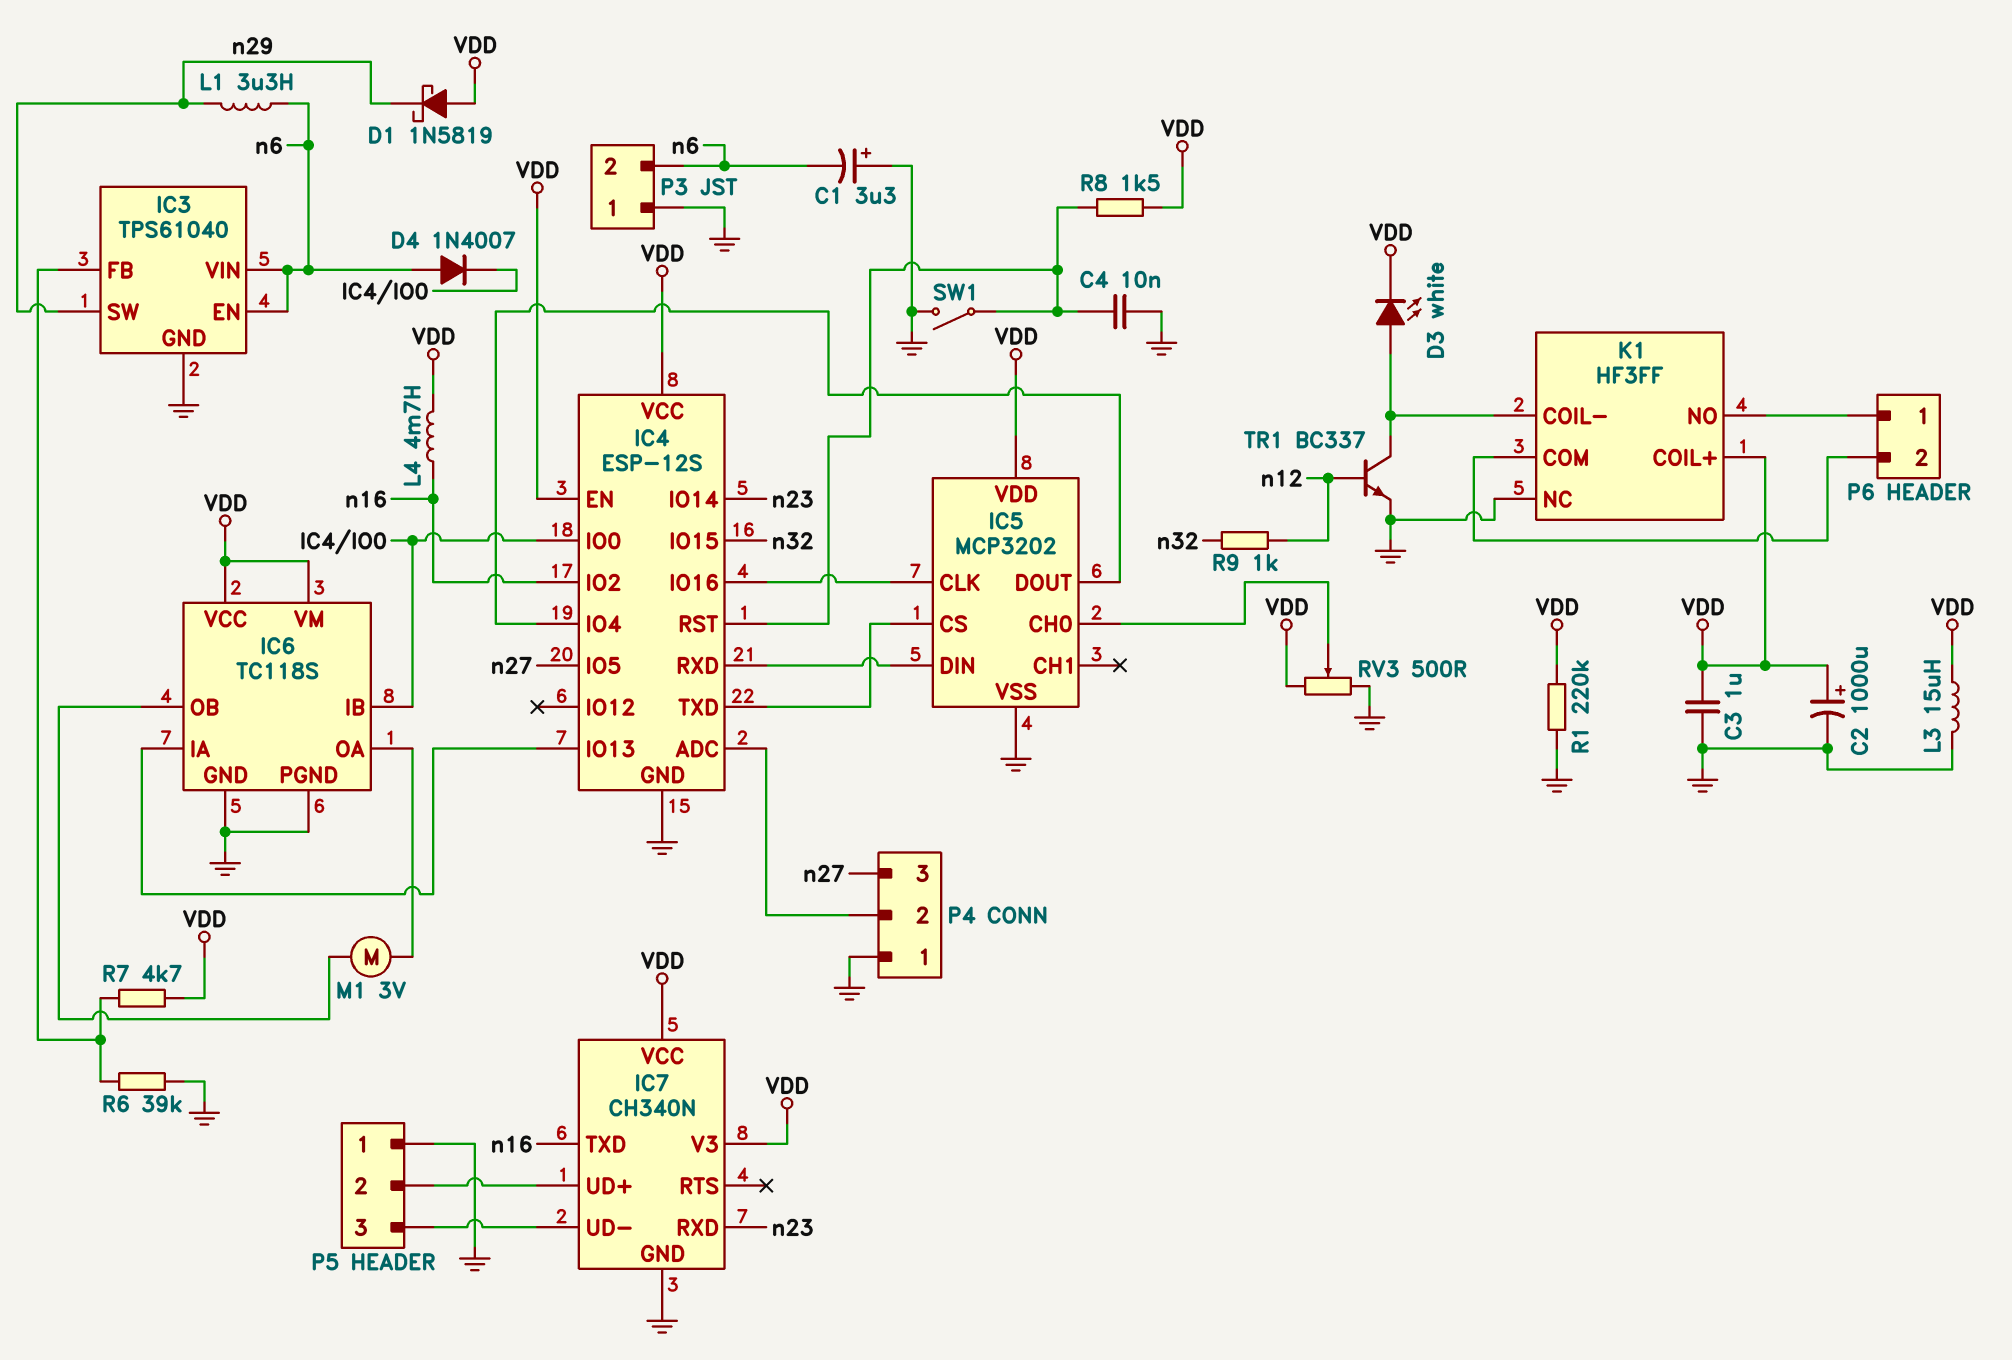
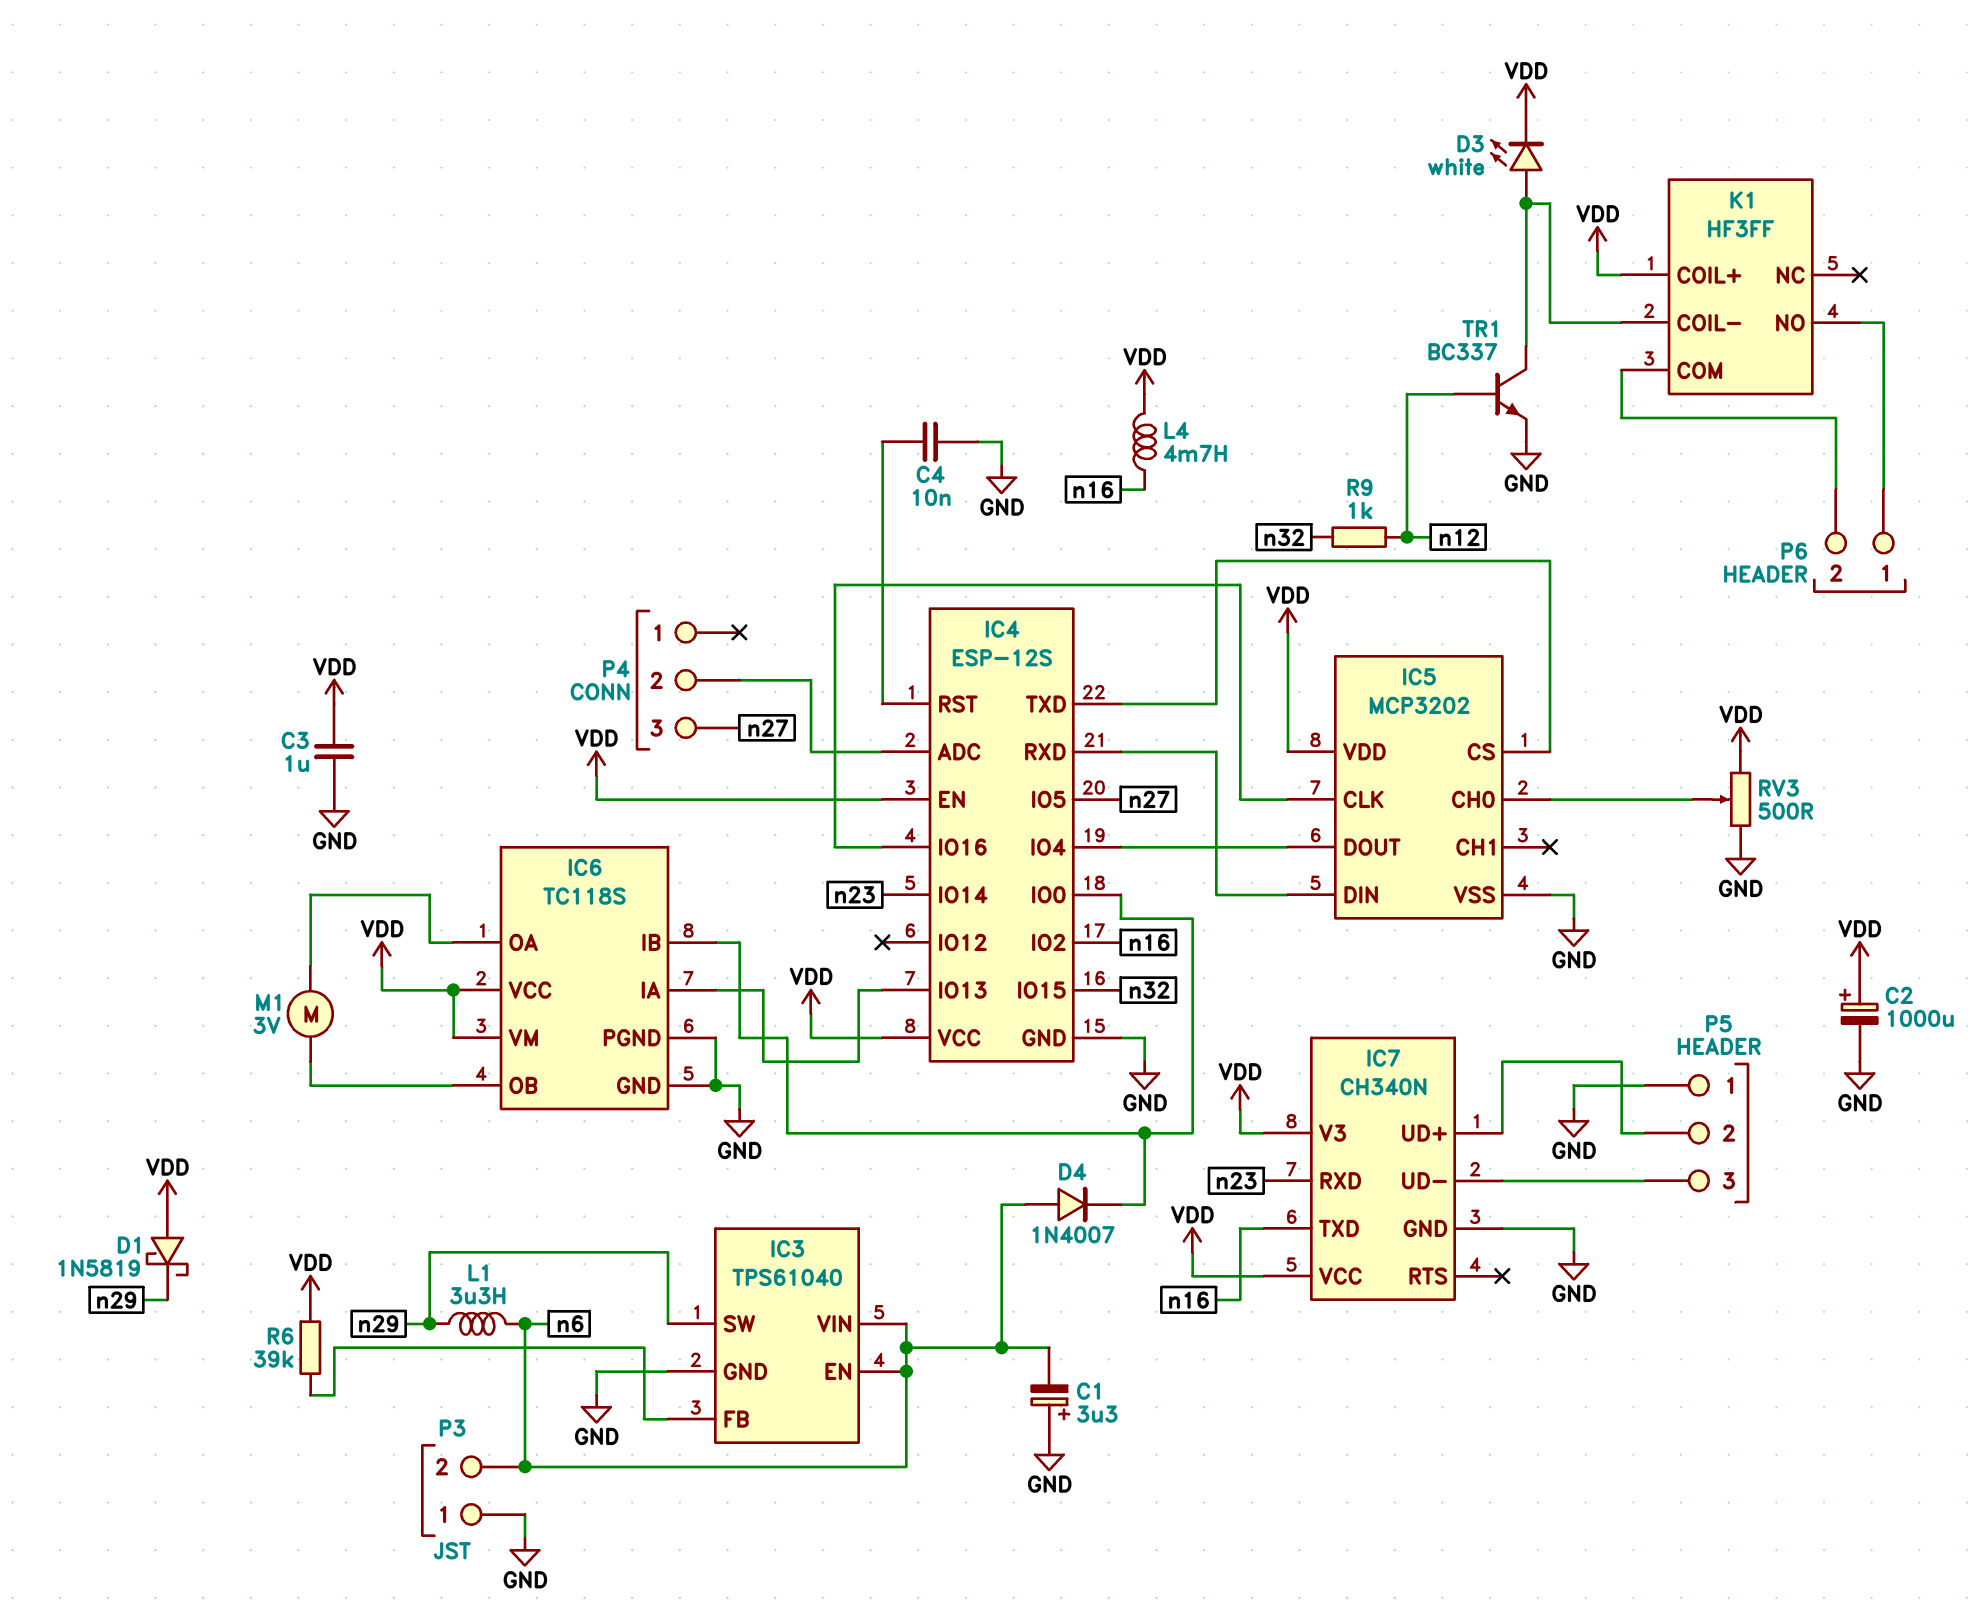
K1 pin NC: GND -> none
L3: 15uH (GND, VDD) -> none
P4 pin 1: GND -> none
R1: 220k (GND, VDD) -> none
R6: 39k (GND, IC3/FB) -> 39k (IC3/FB, VDD)
R7: 4.7k (IC3/FB, VDD) -> none
R8: 1.5k (IC4/RST, VDD) -> none
SW1: switch (GND, IC4/RST) -> none

